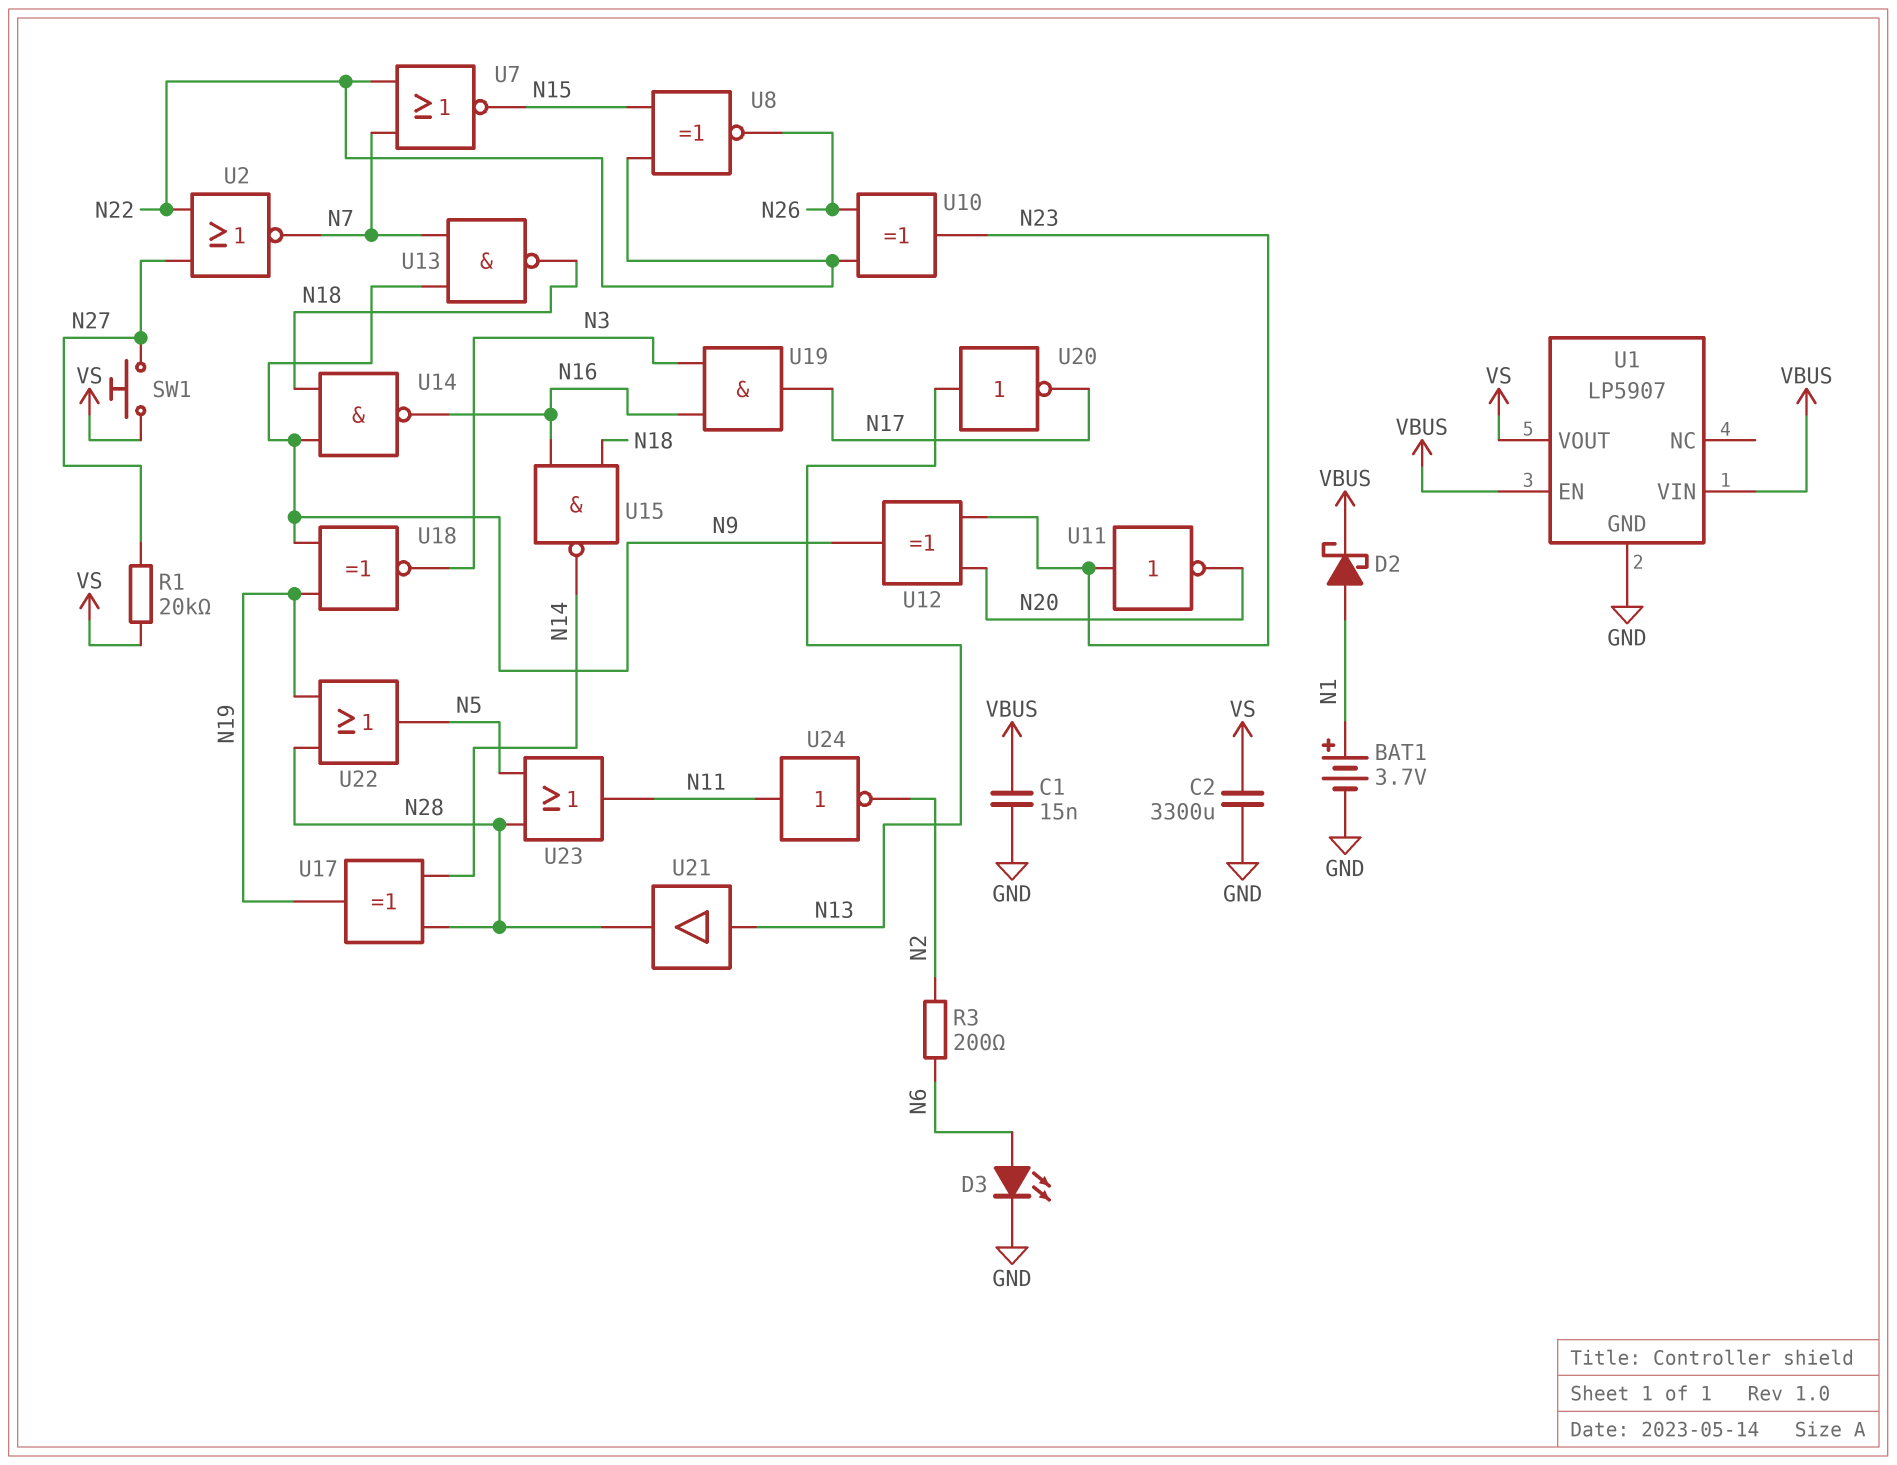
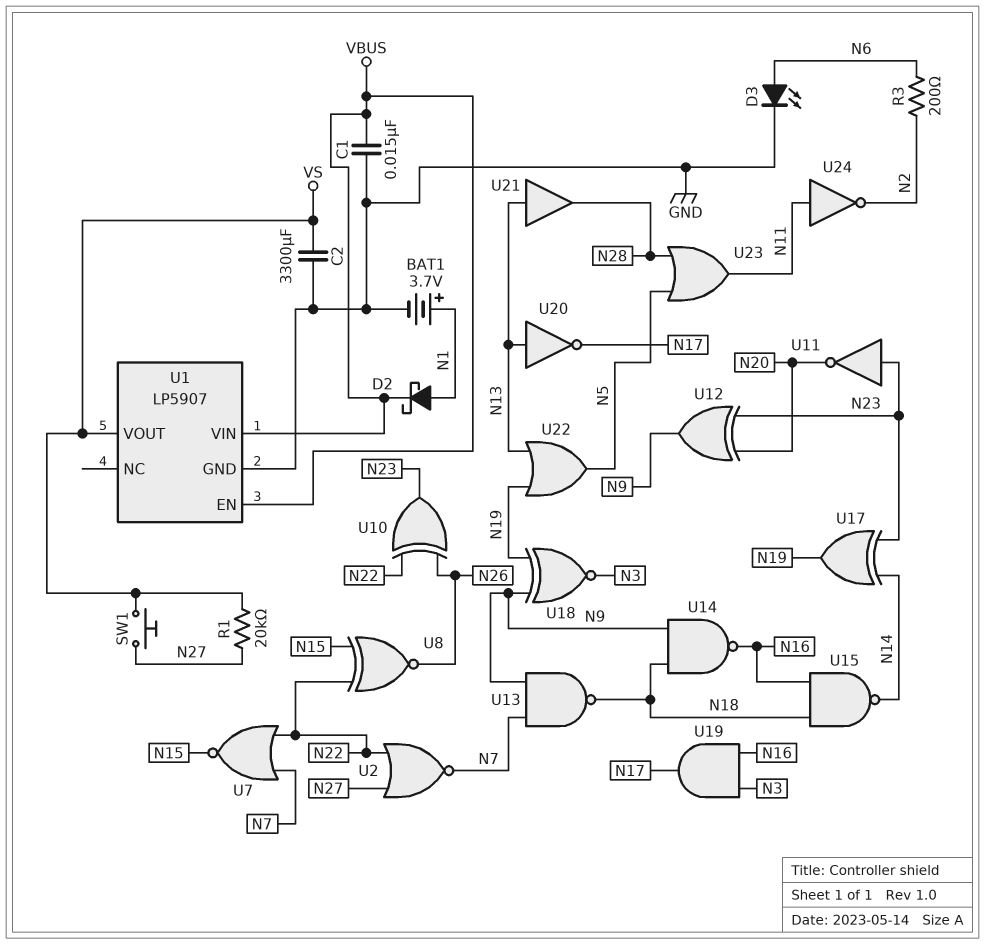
U17: XOR (in N14, in N28, out N19) -> XOR (in N14, in N23, out N19)
U22: OR (in N19, in N28, out N5) -> OR (in N13, in N19, out N5)

